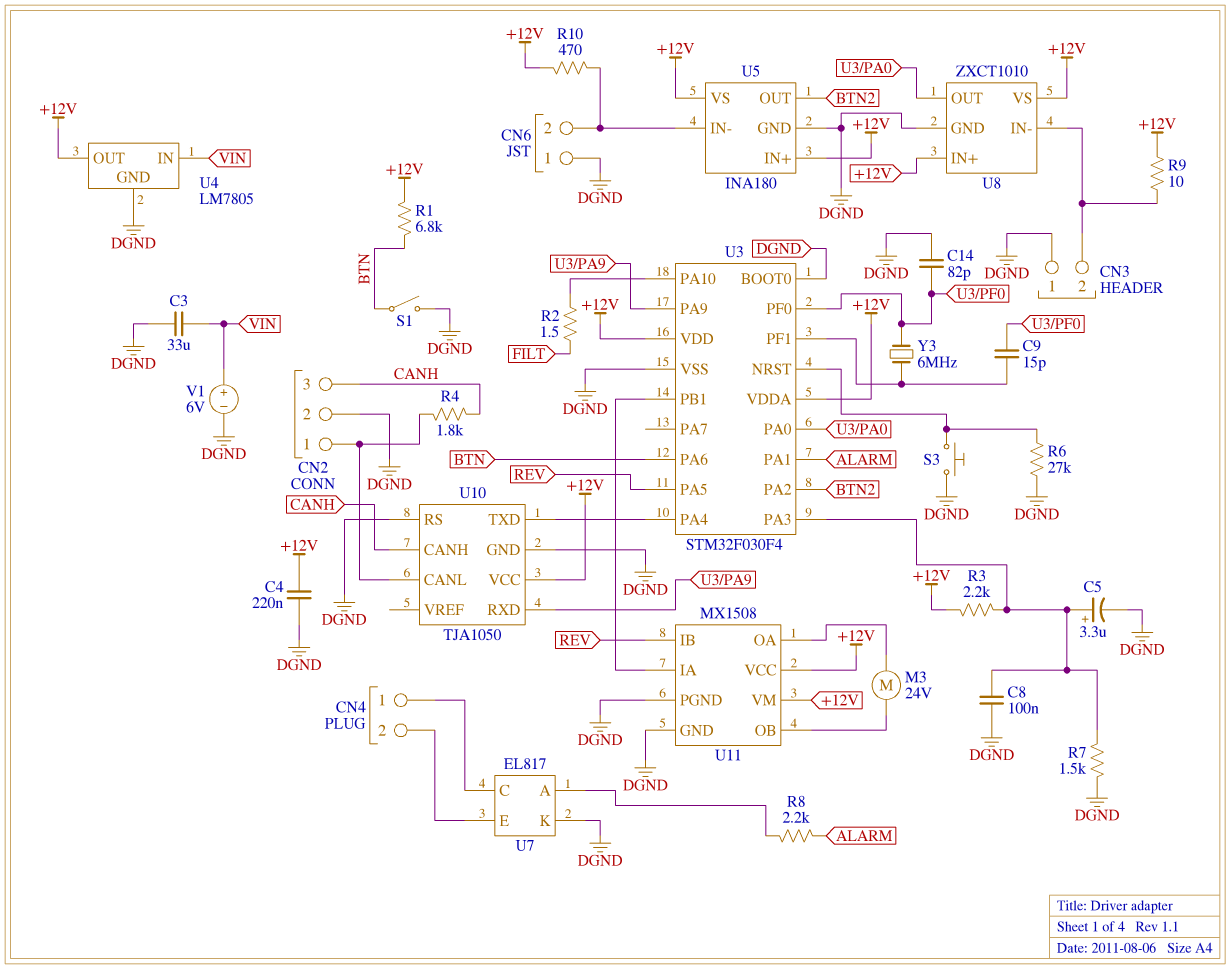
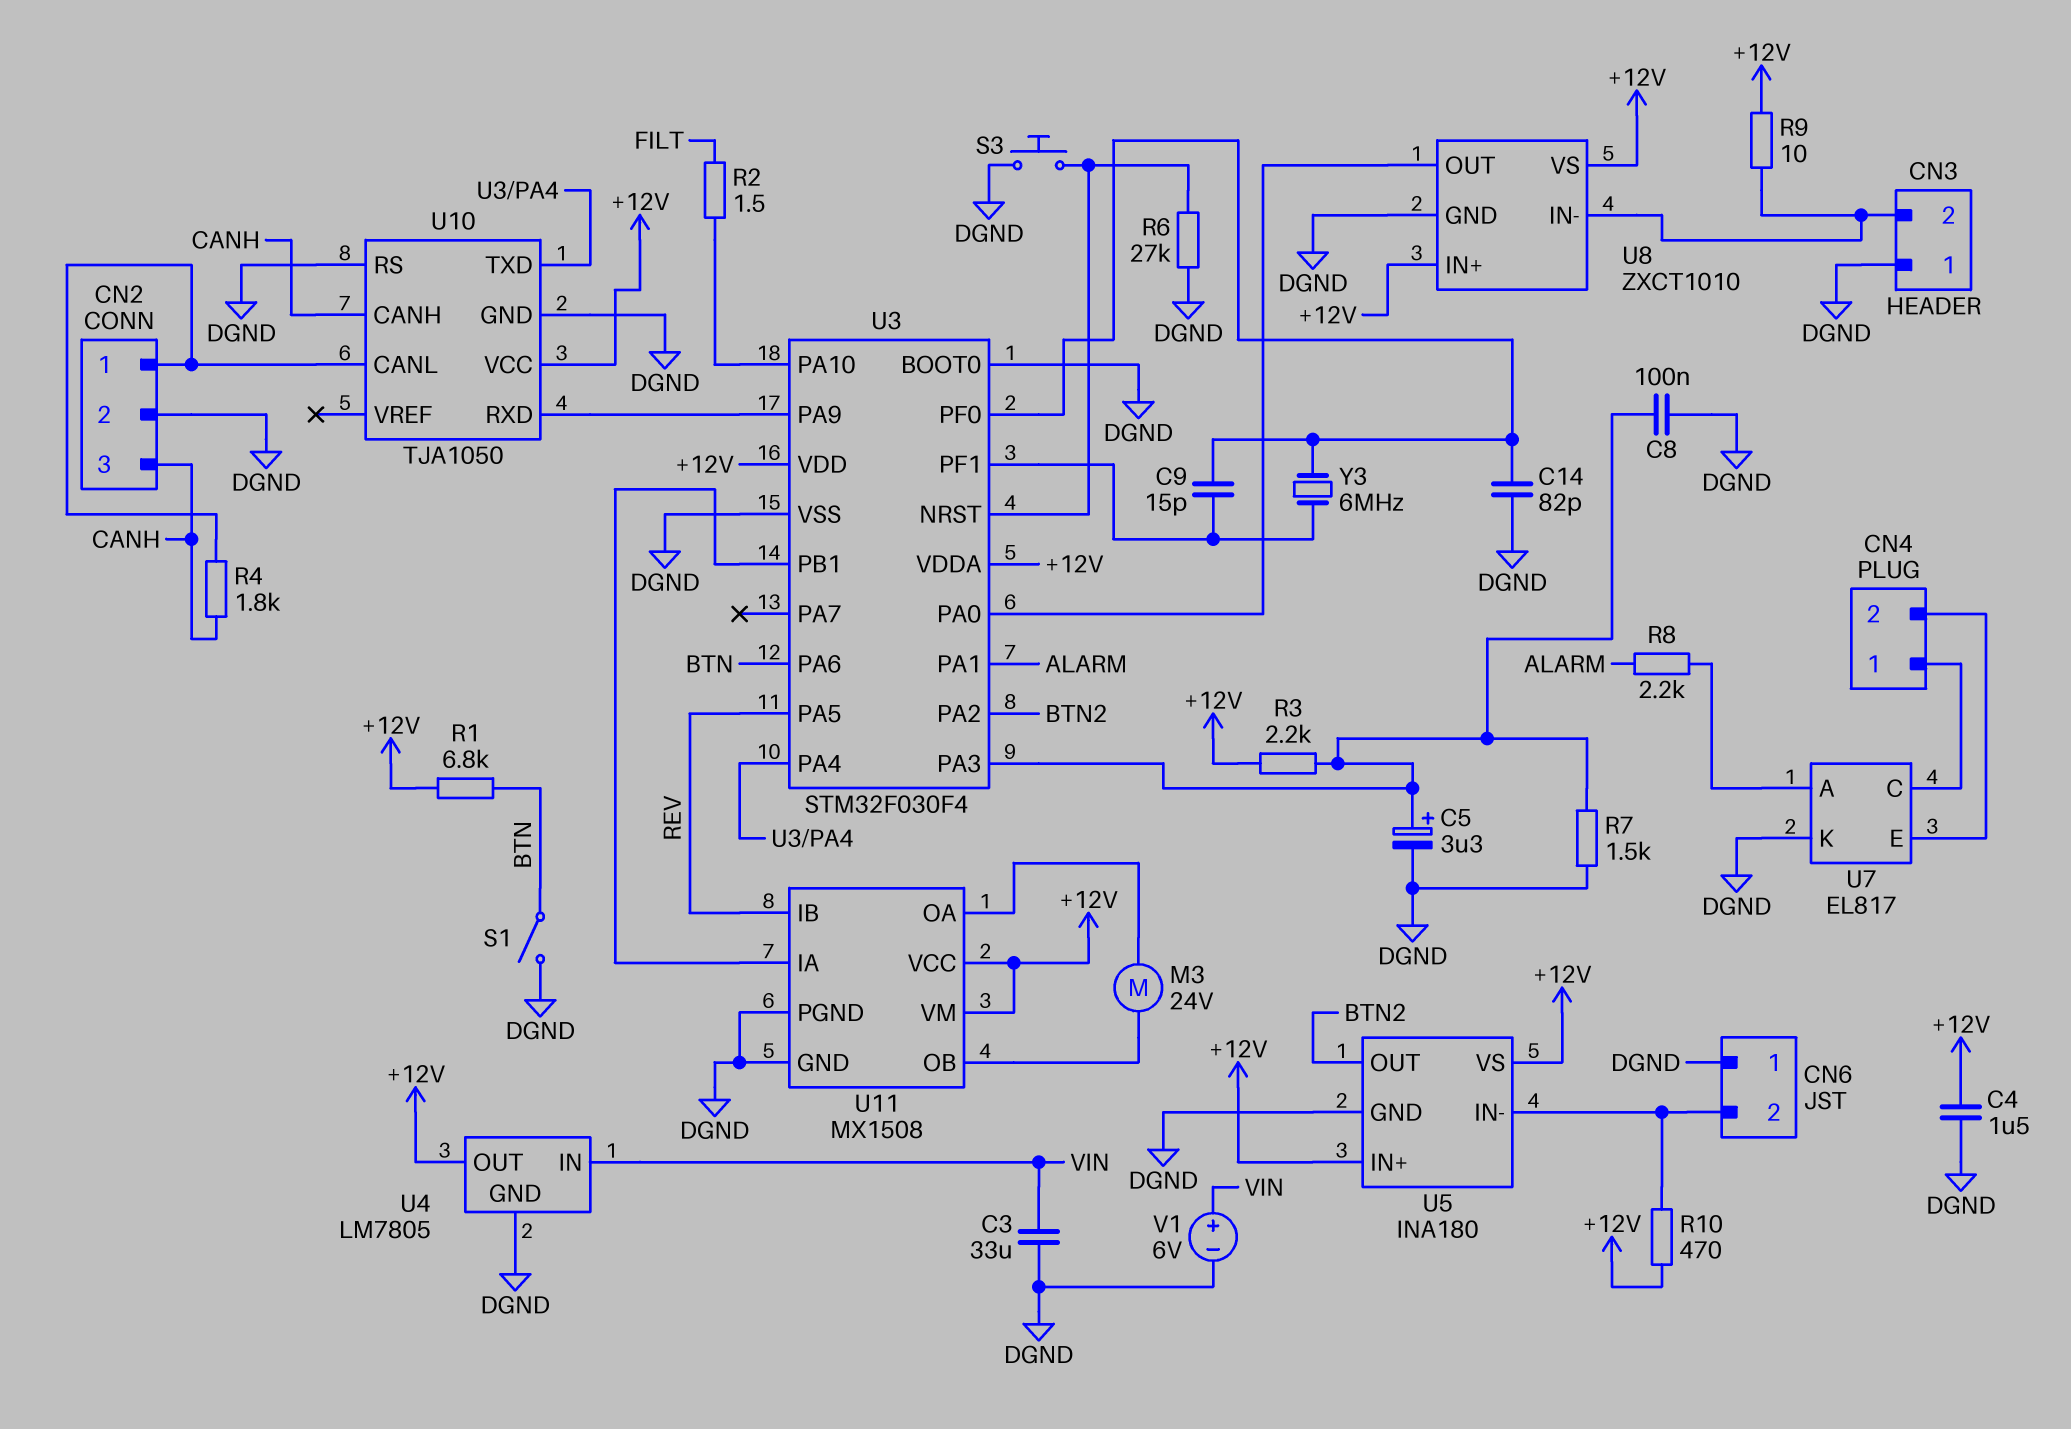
C4: 220nF (+12V, DGND) -> 1.5uF (+12V, DGND)

